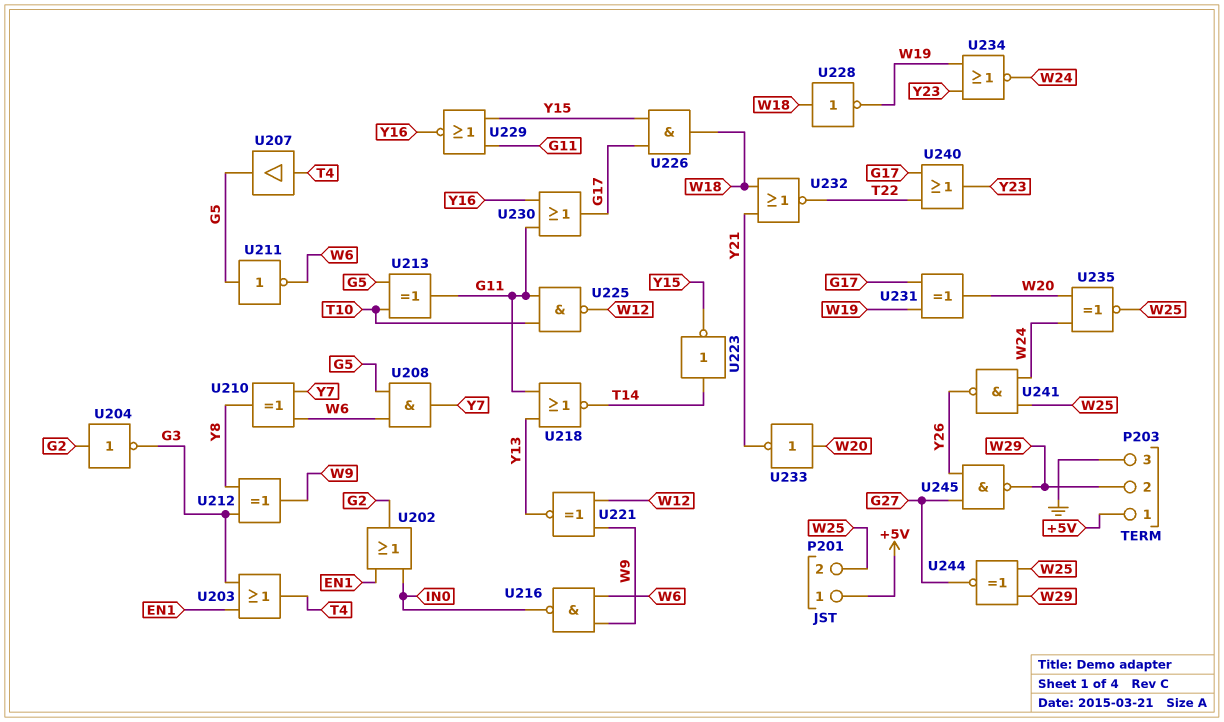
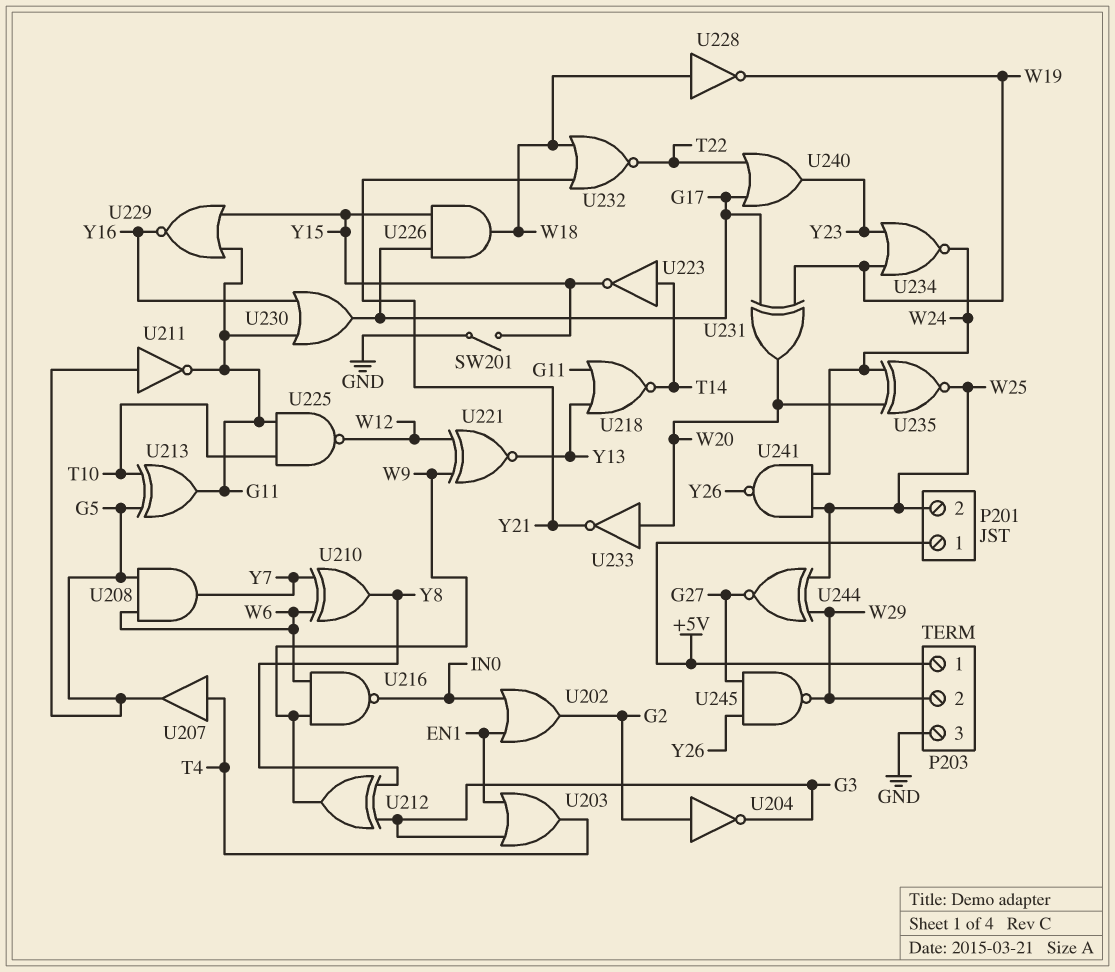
SW201: none -> switch (GND, Y15)
U211: NOT (in G5, out W6) -> NOT (in G5, out G11)

